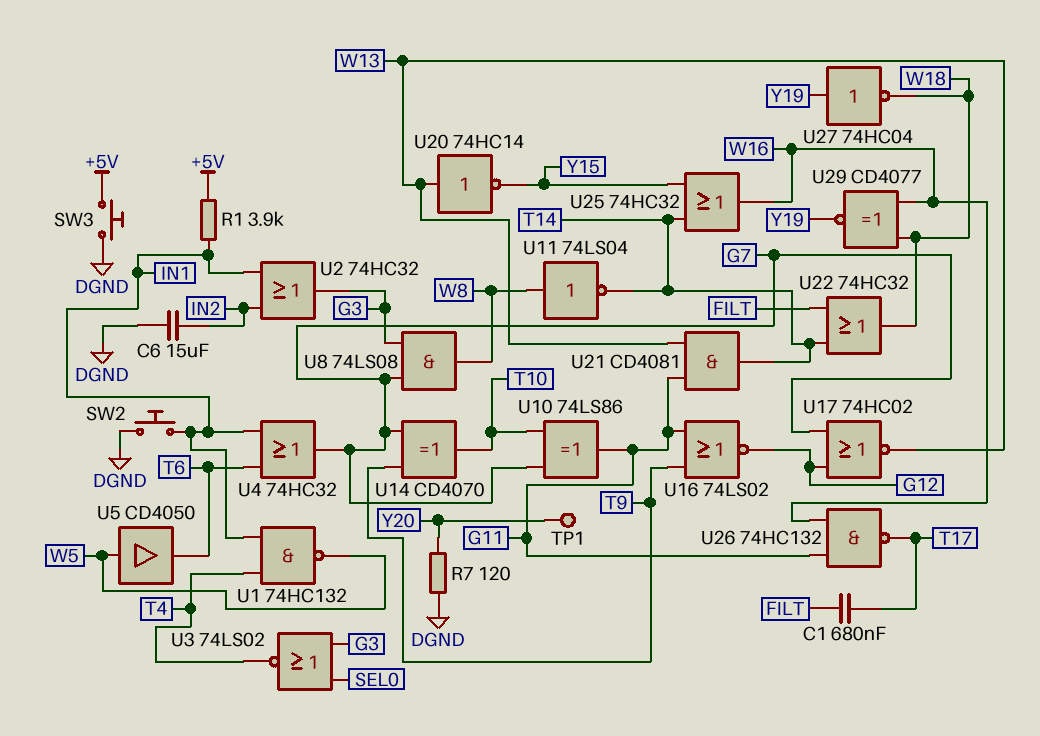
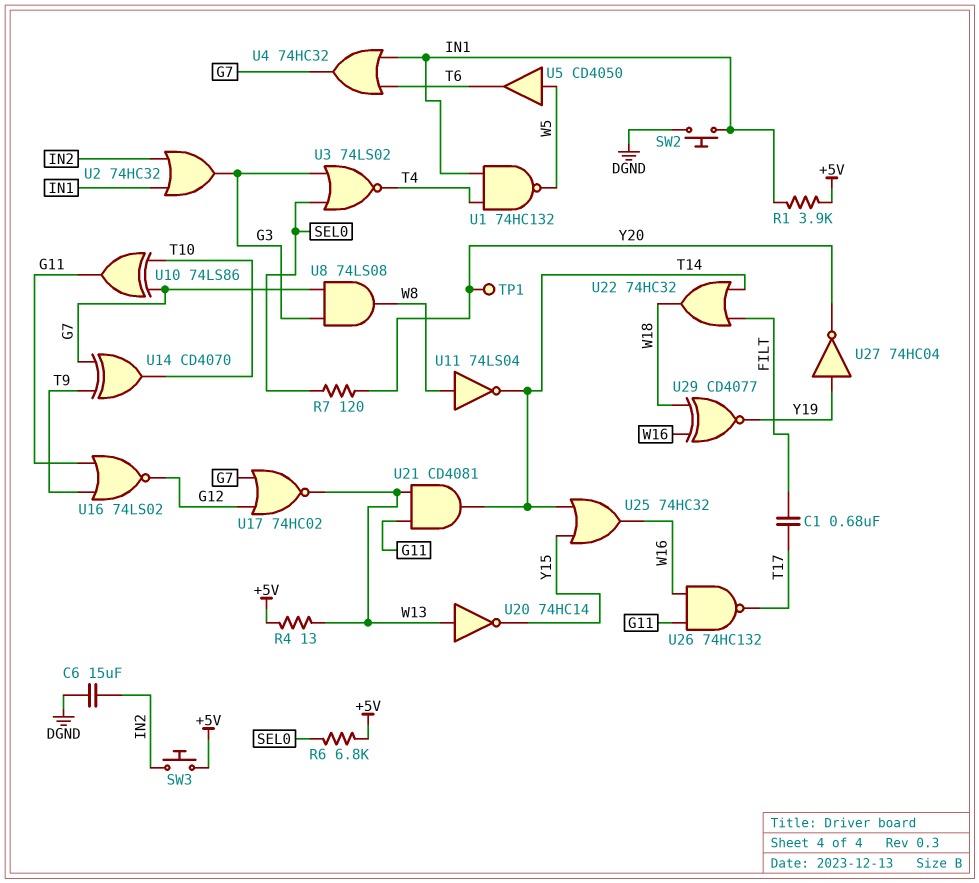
R4: none -> 13 (+5V, W13)
R6: none -> 6.8k (+5V, SEL0)
R7: 120 (DGND, Y20) -> 120 (SEL0, Y20)
SW3: button (+5V, DGND) -> button (+5V, IN2)
U27: NOT 74HC04 (in Y19, out W18) -> NOT 74HC04 (in Y19, out Y20)

